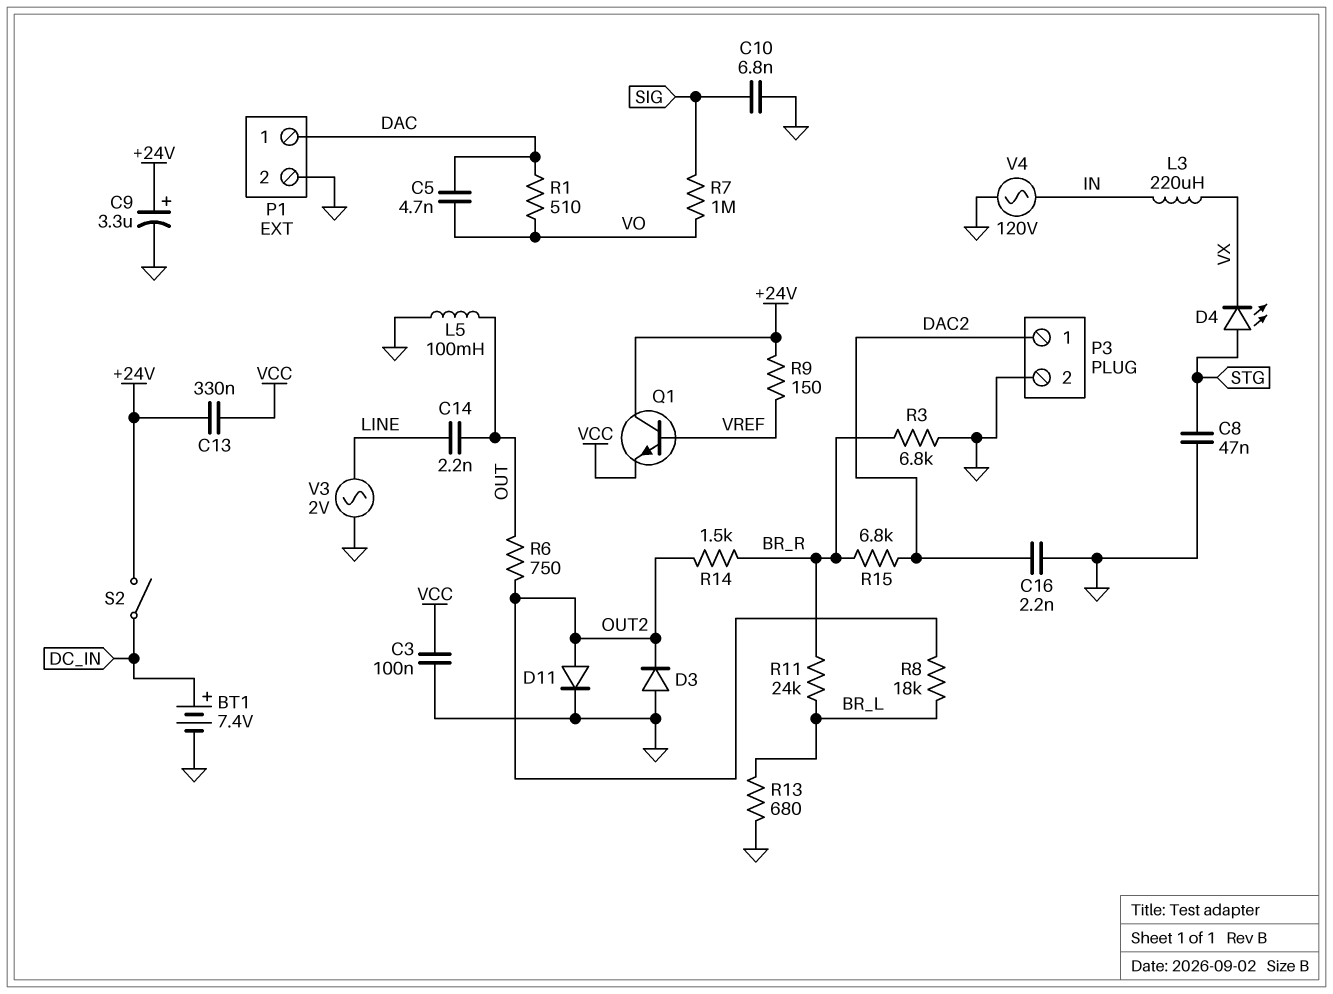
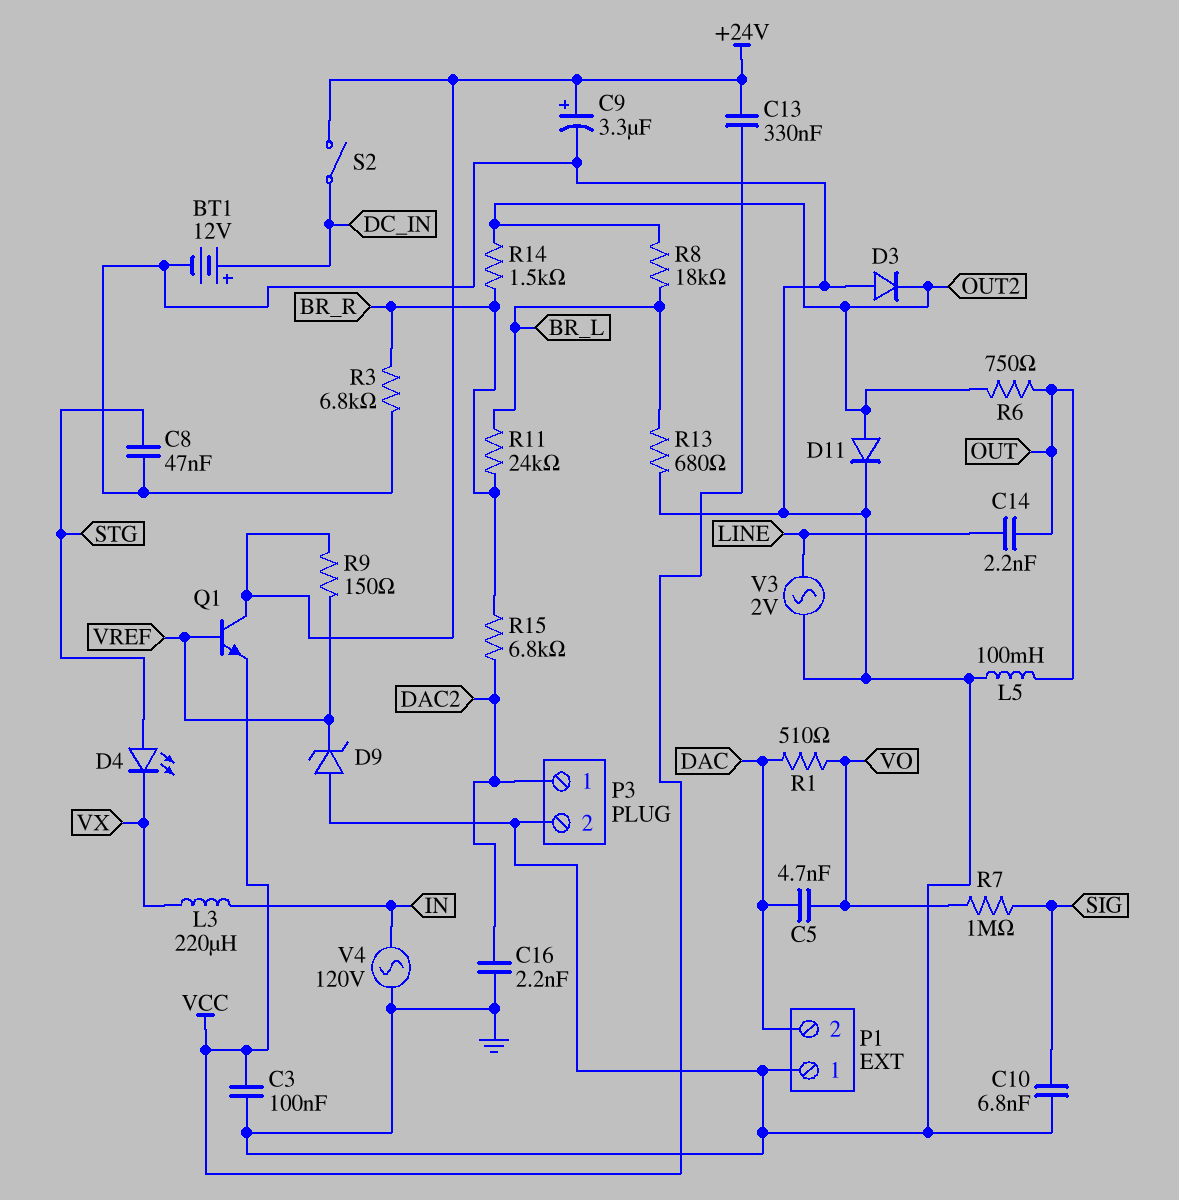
BT1: 7.4V (plus DC_IN, minus GND) -> 12V (plus DC_IN, minus GND)
D9: none -> zener (A GND, K VREF)
P1 pin 1: DAC -> GND
P1 pin 2: GND -> DAC

